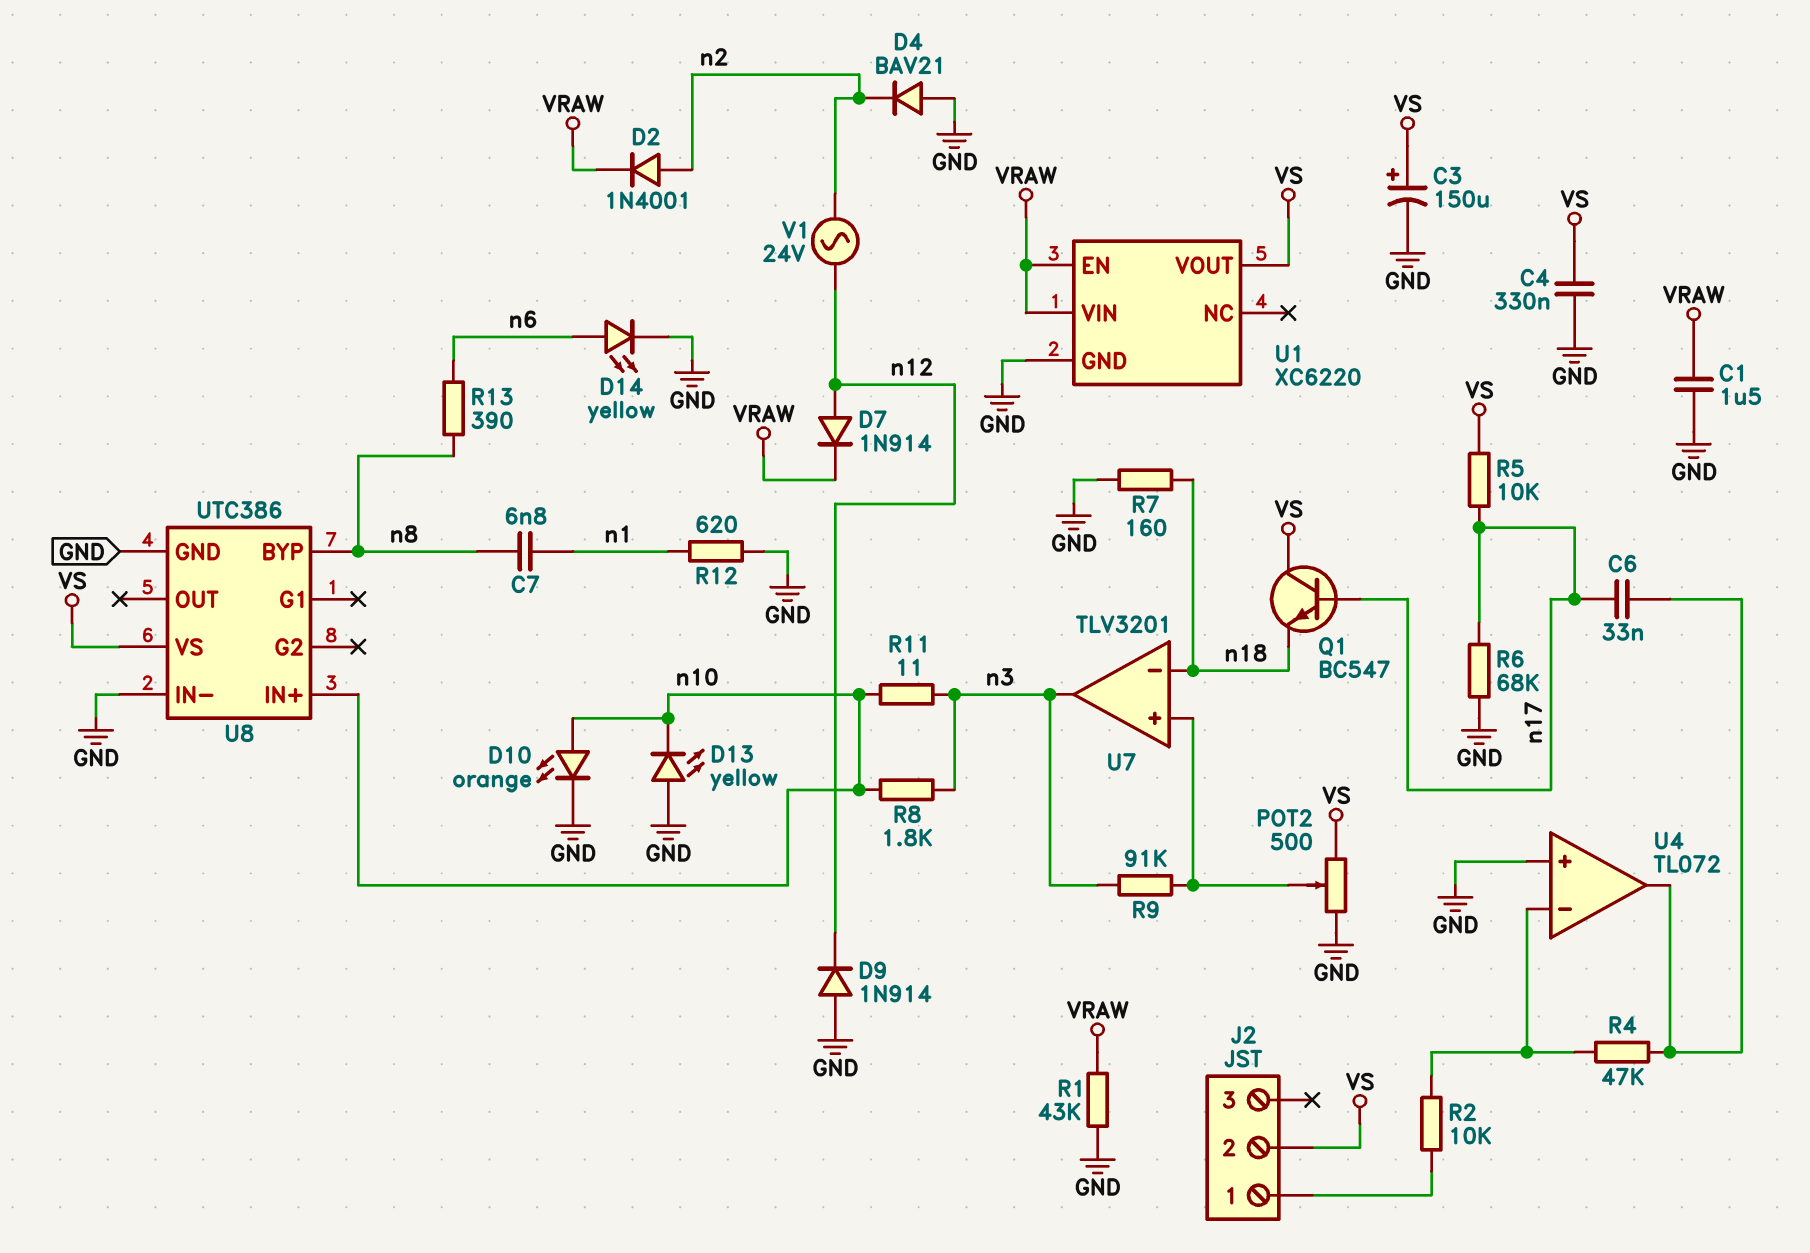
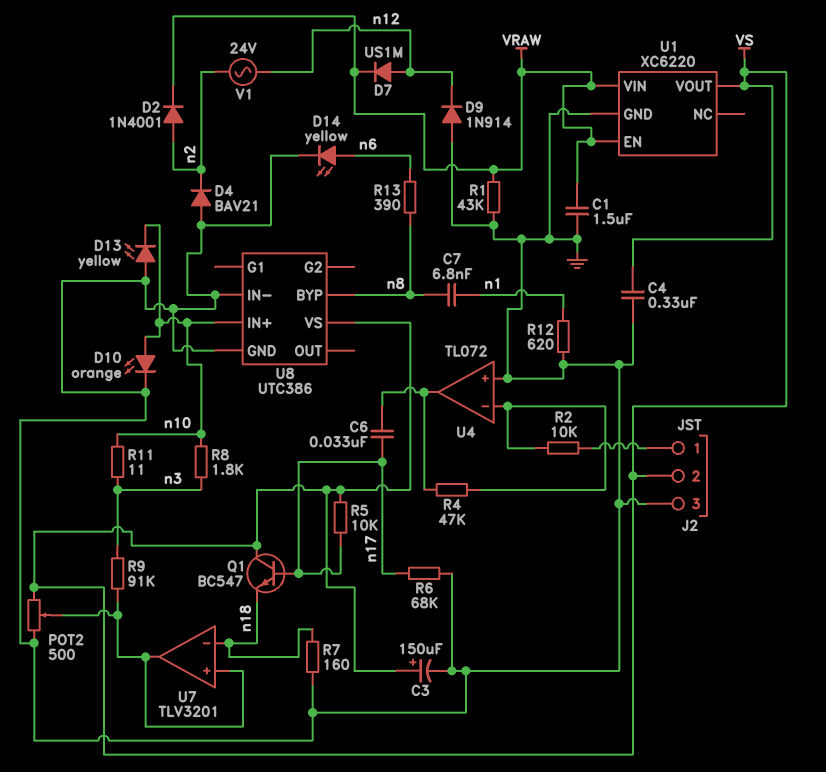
D7: diode 1N914 (A n12, K VRAW) -> diode US1M (A n12, K VRAW)
J2 pin 3: none -> GND
U7 pin out: n3 -> U7/in+

